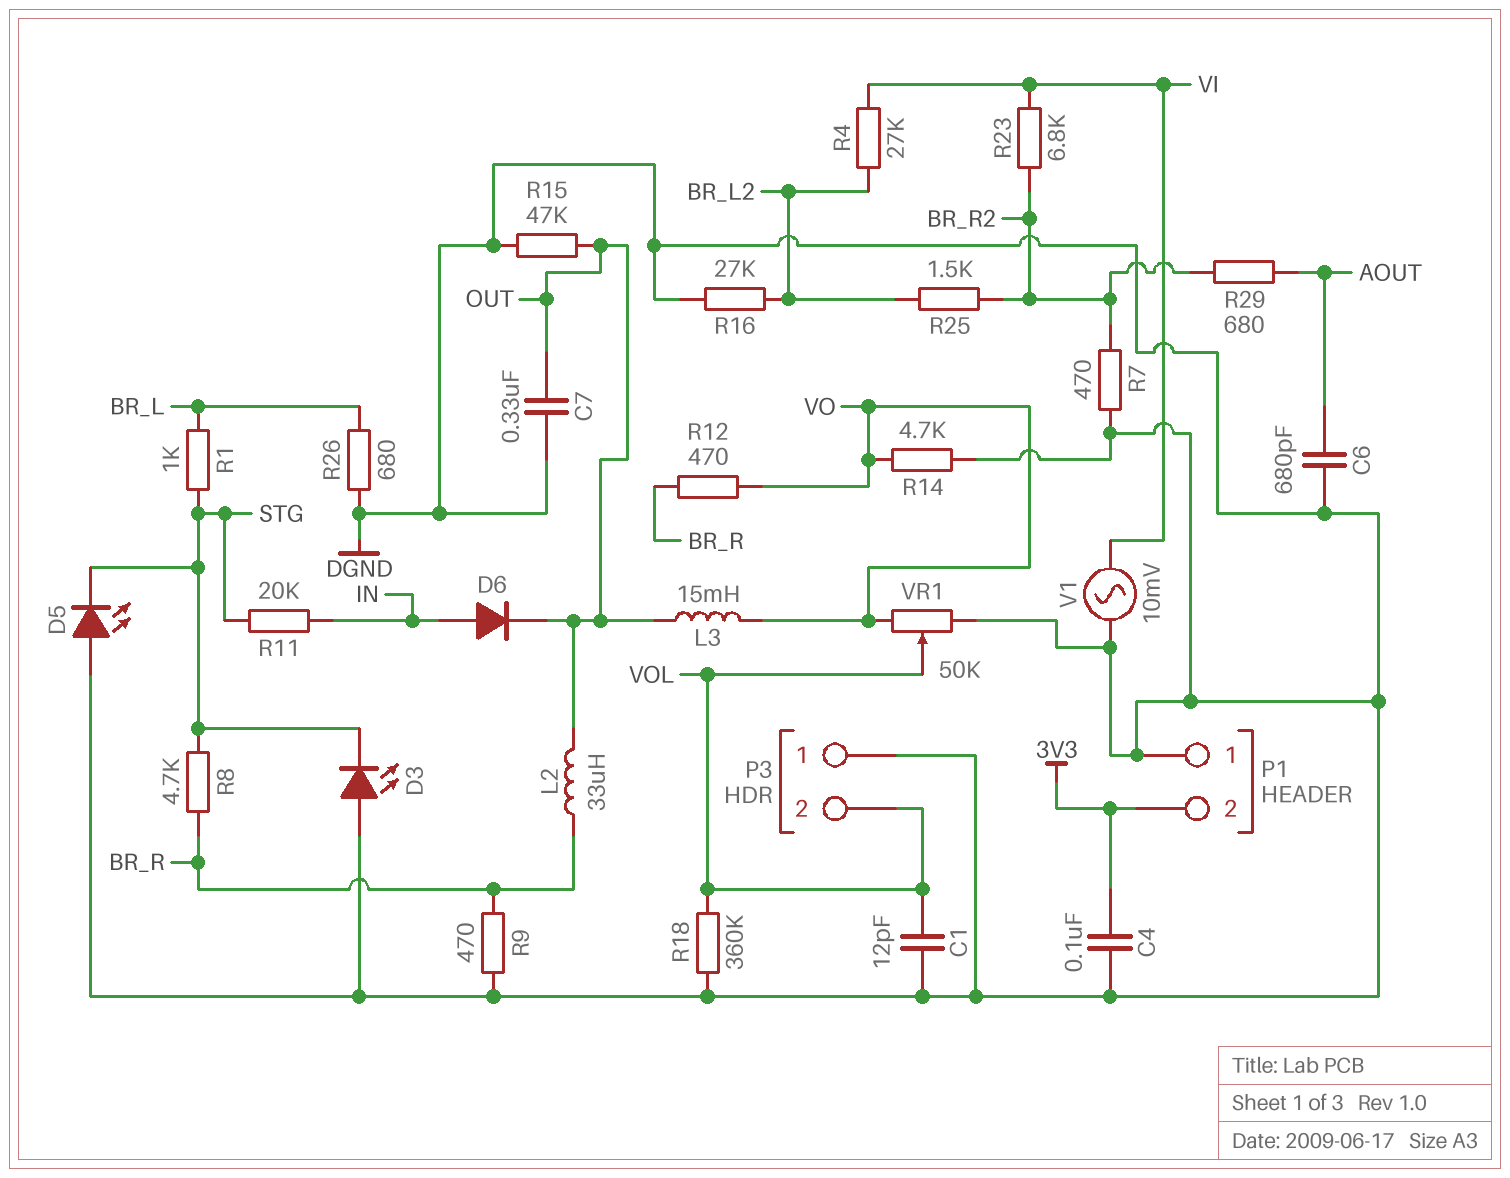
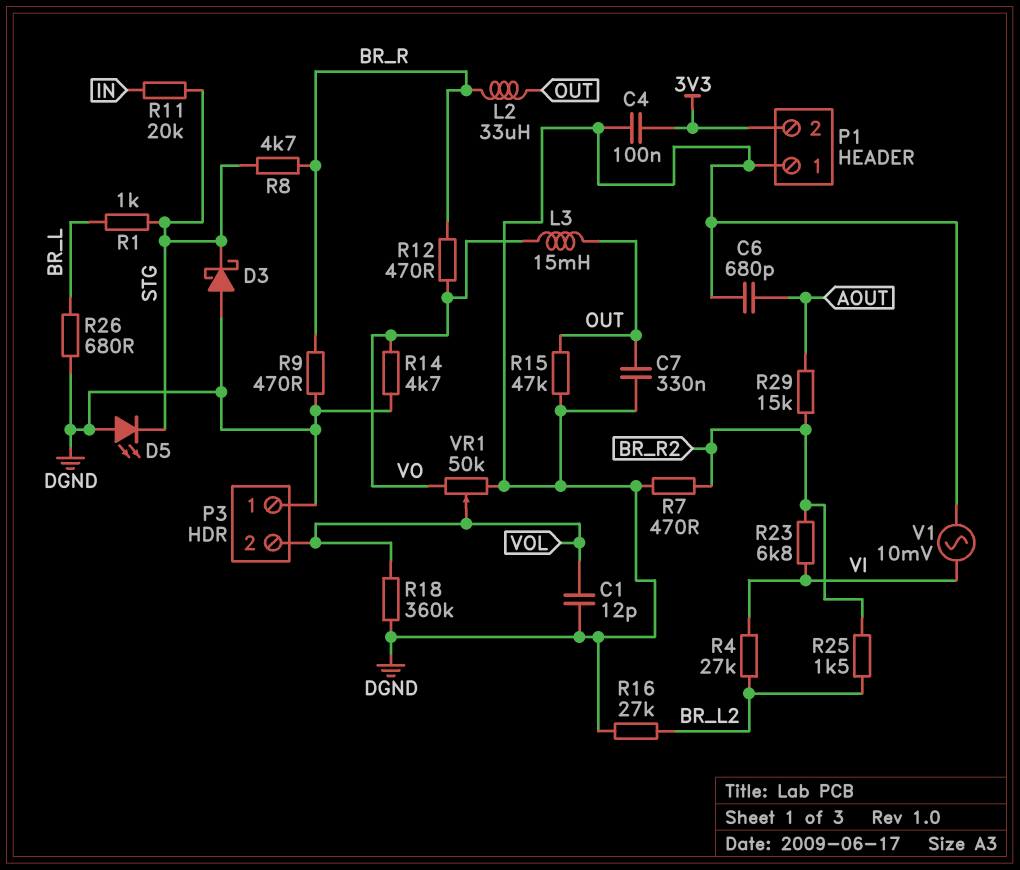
D3: LED (A DGND, K STG) -> schottky (A DGND, K STG)
D6: diode (A IN, K OUT) -> none
R29: 680 (AOUT, BR_R2) -> 15k (AOUT, BR_R2)

